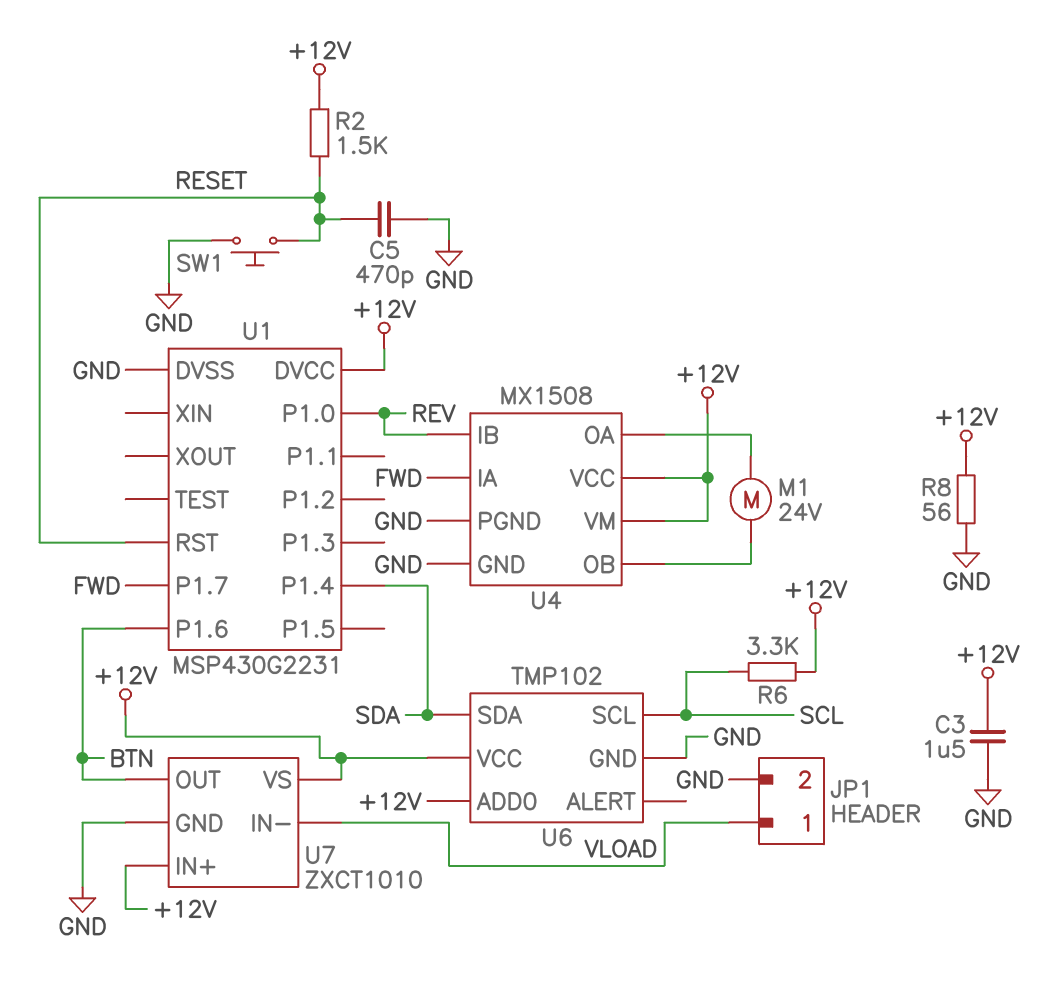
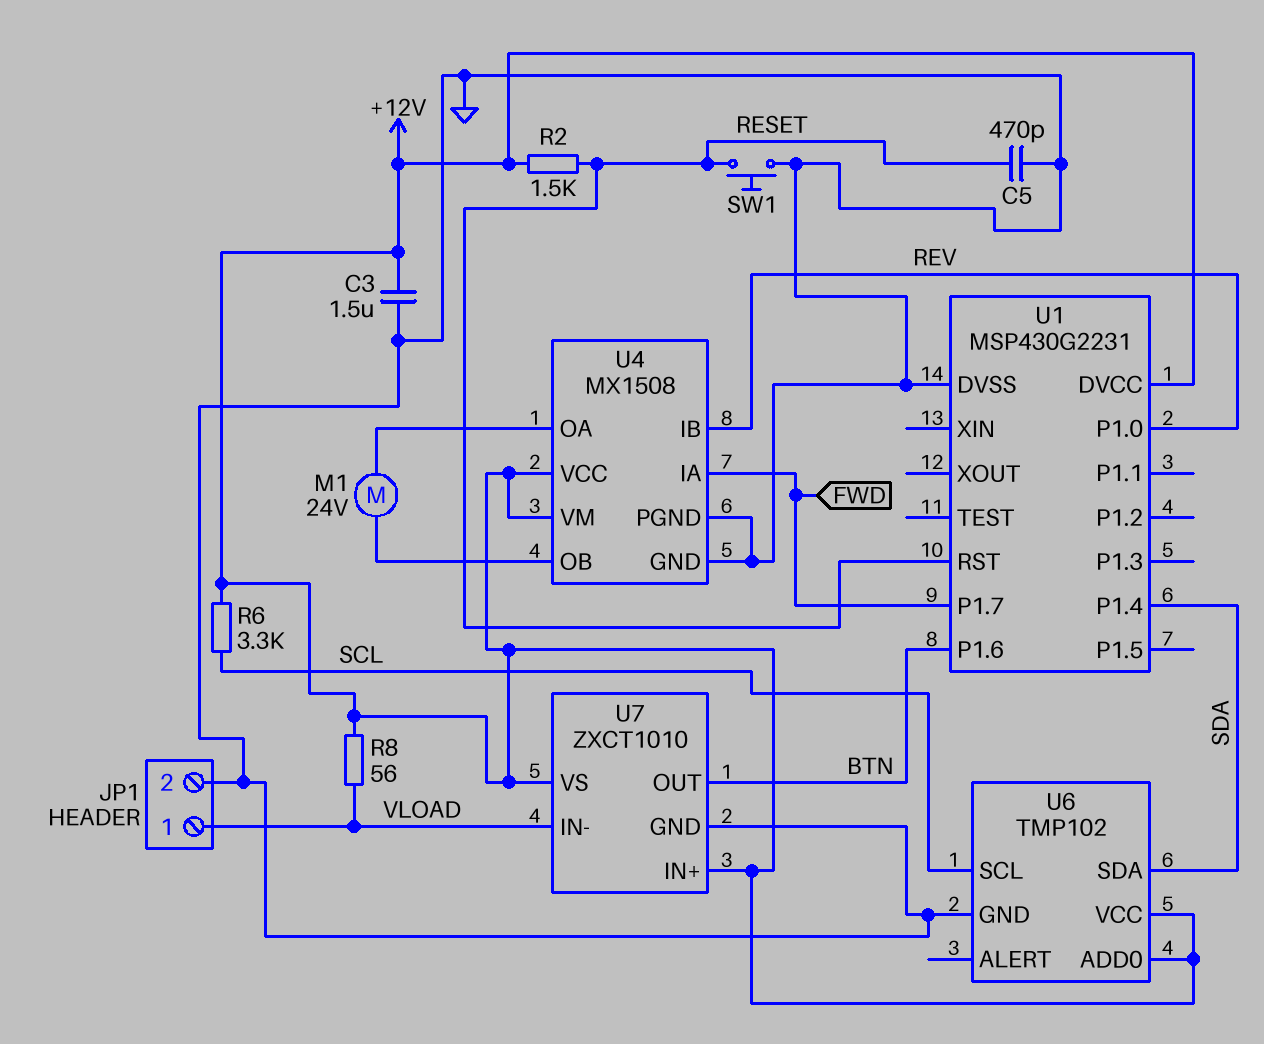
R8: 56 (+12V, GND) -> 56 (+12V, VLOAD)

